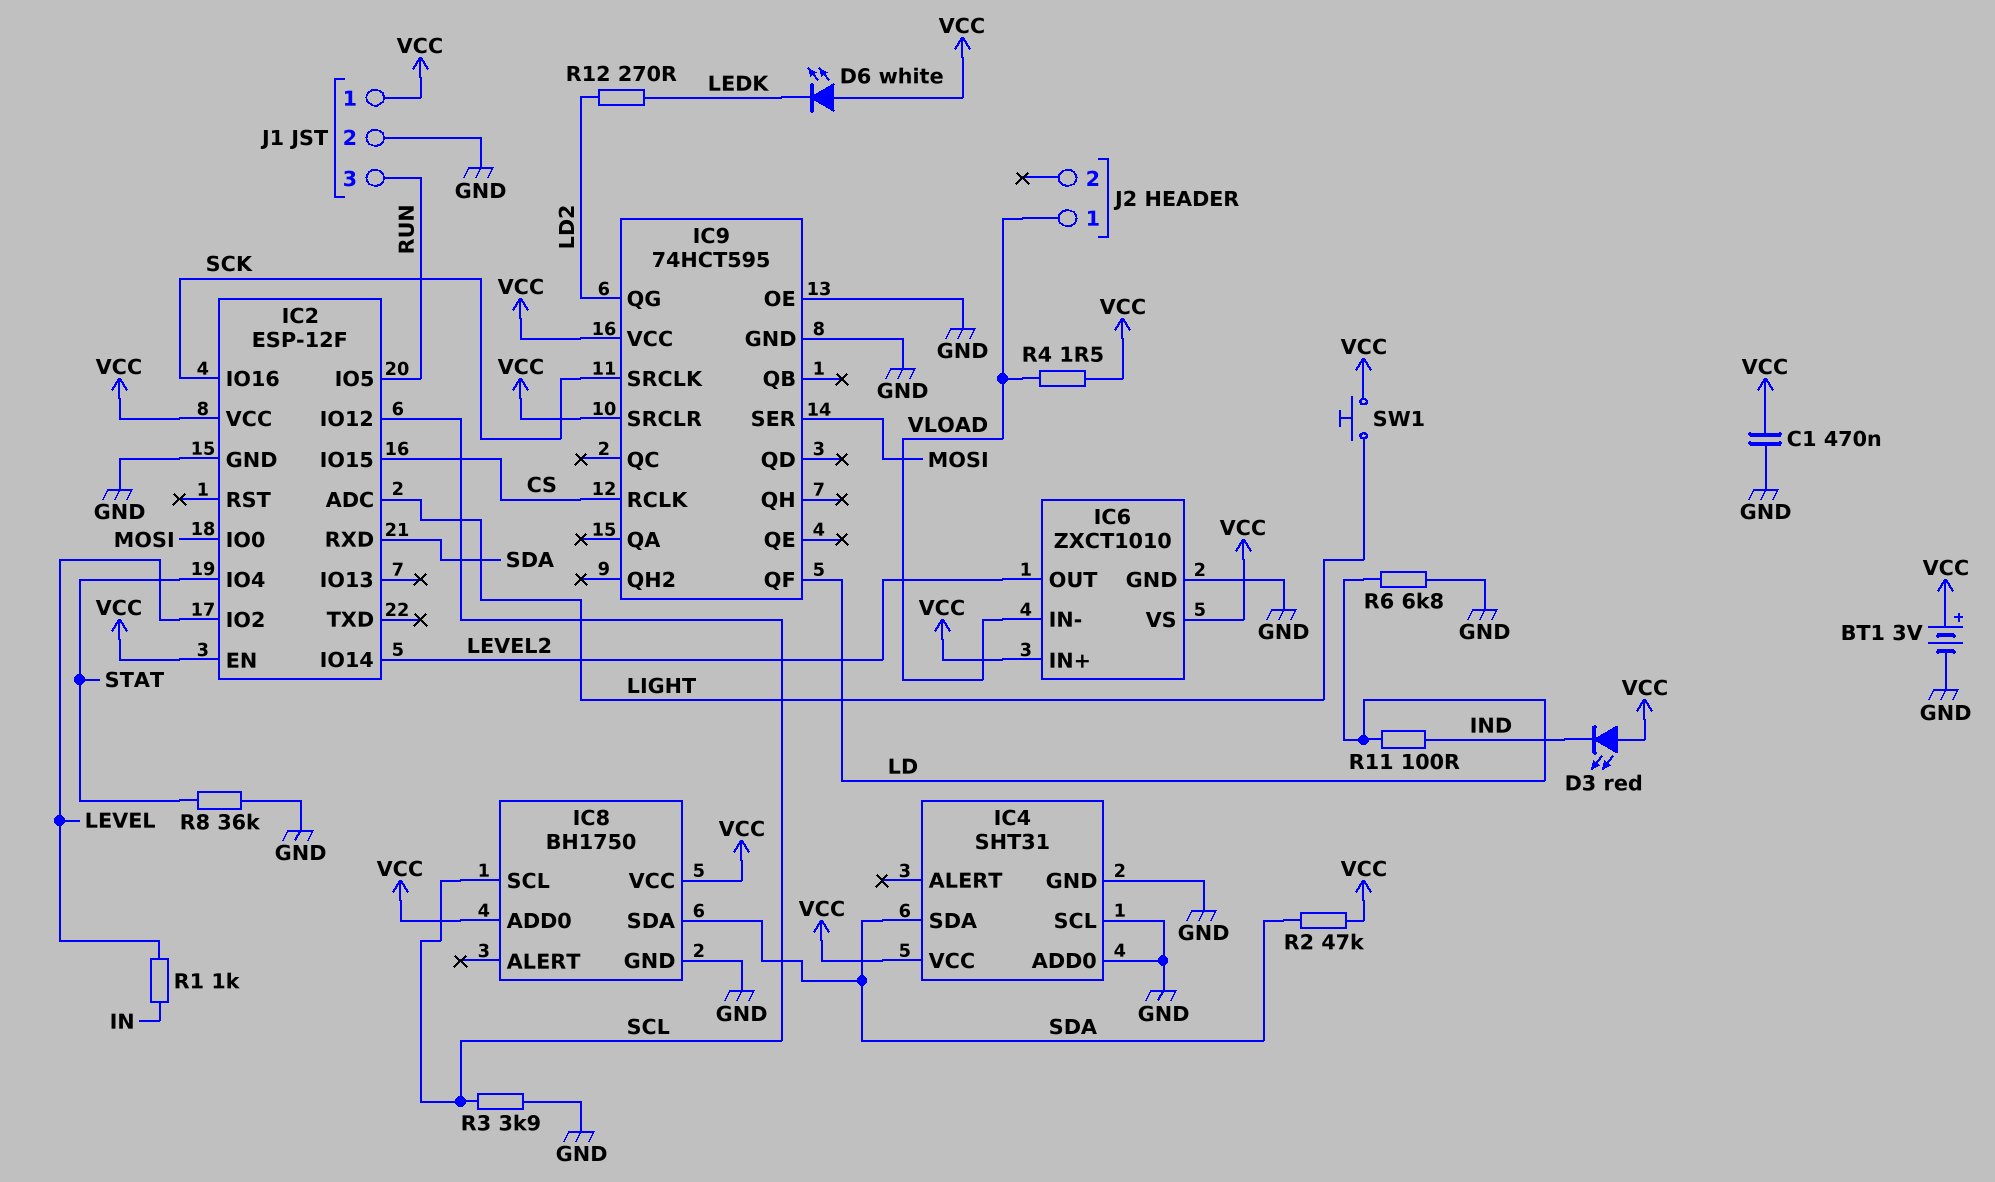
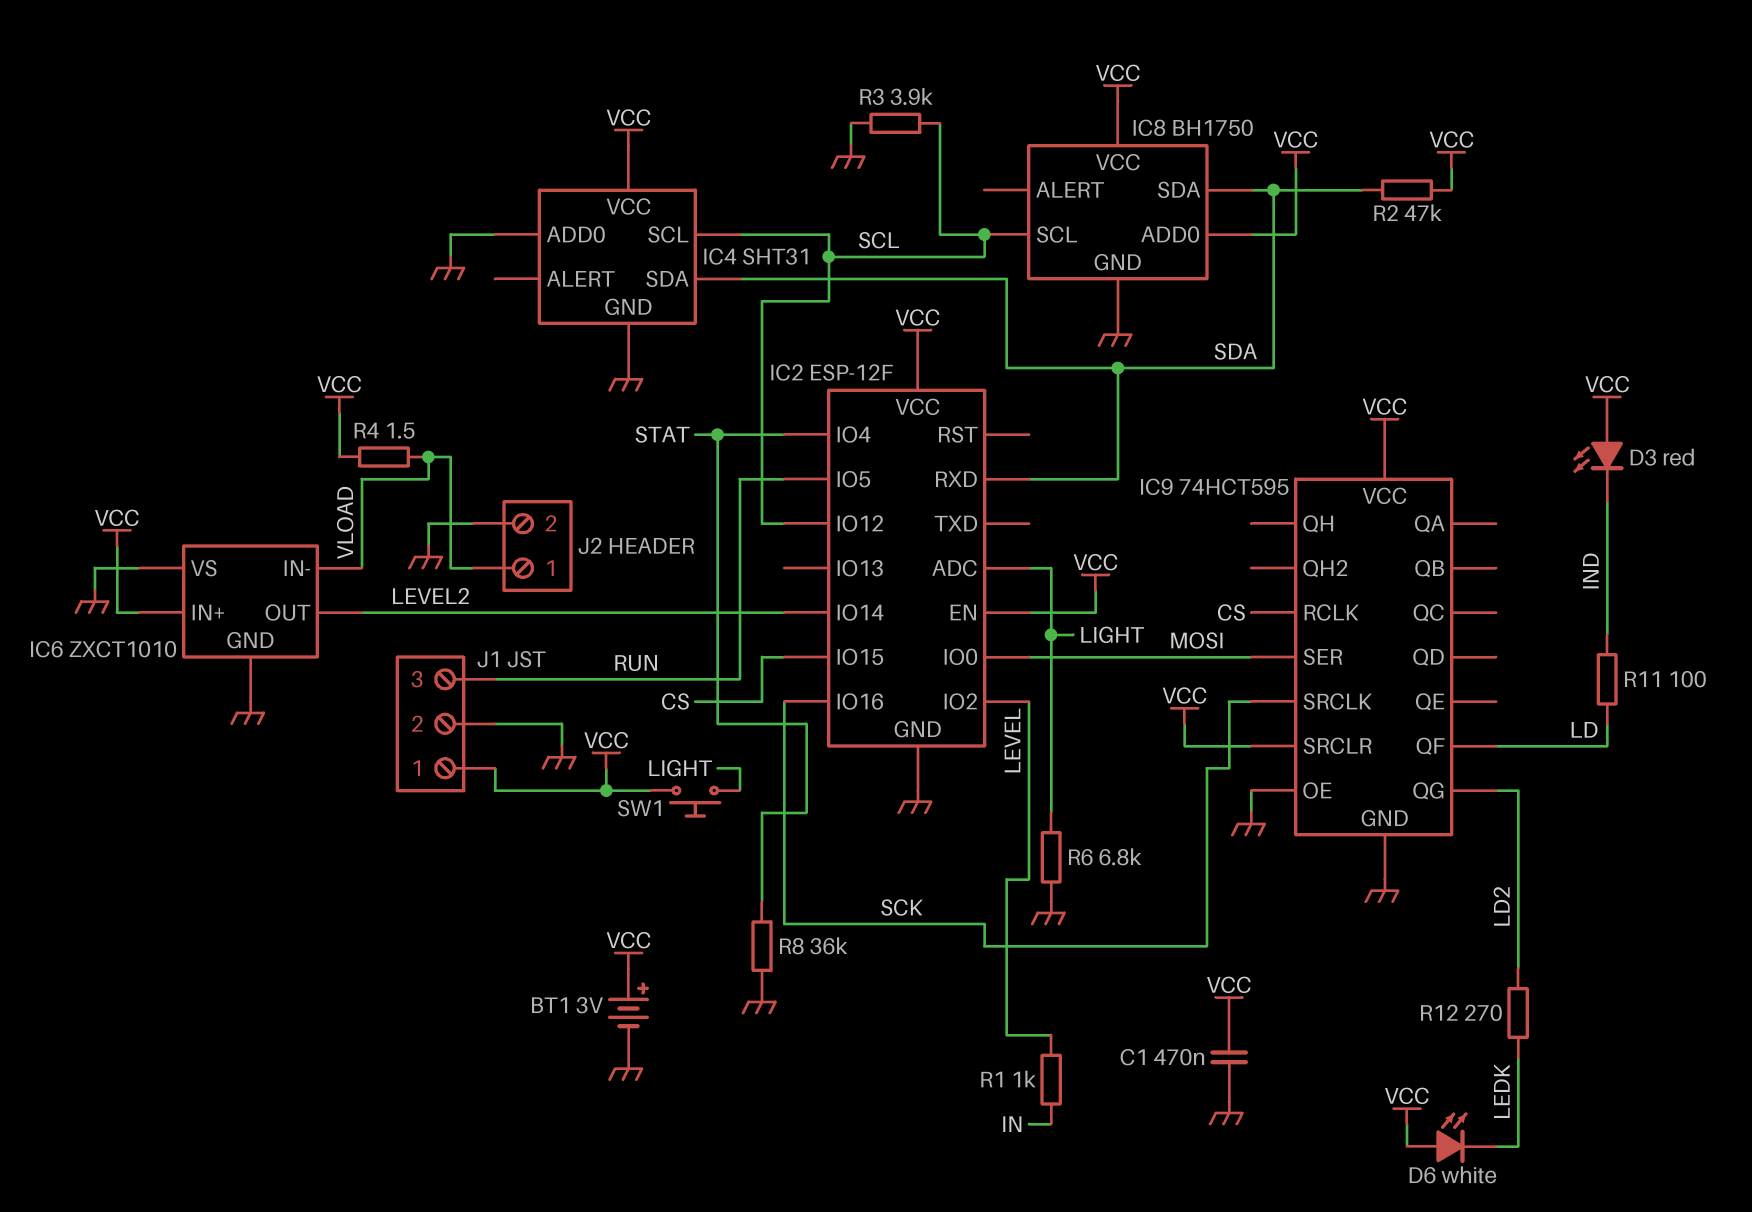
IC4 pin SCL: GND -> SCL
IC6 pin VS: VCC -> GND
J2 pin 2: none -> GND
R6: 6.8k (GND, LD) -> 6.8k (GND, LIGHT)

